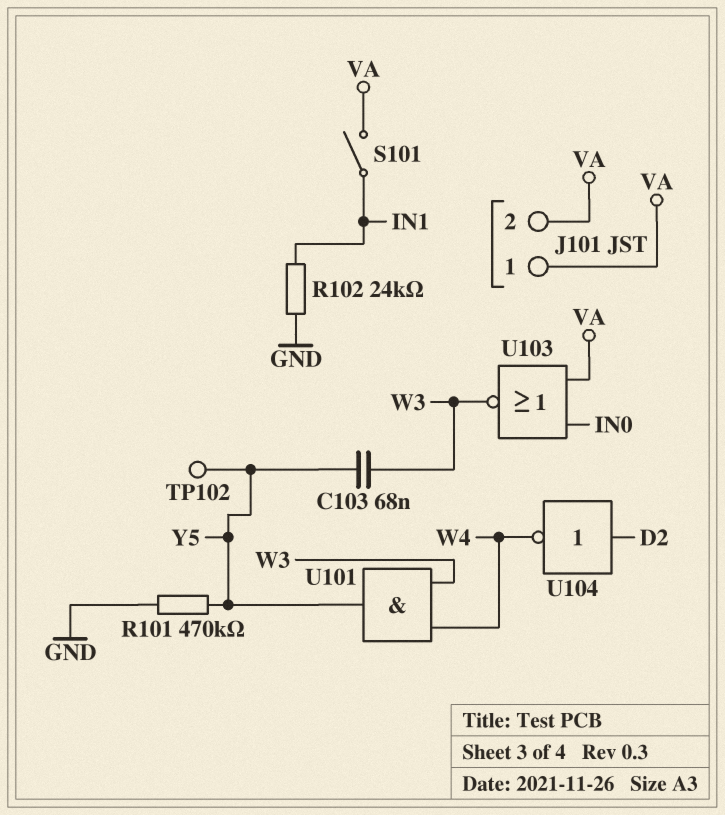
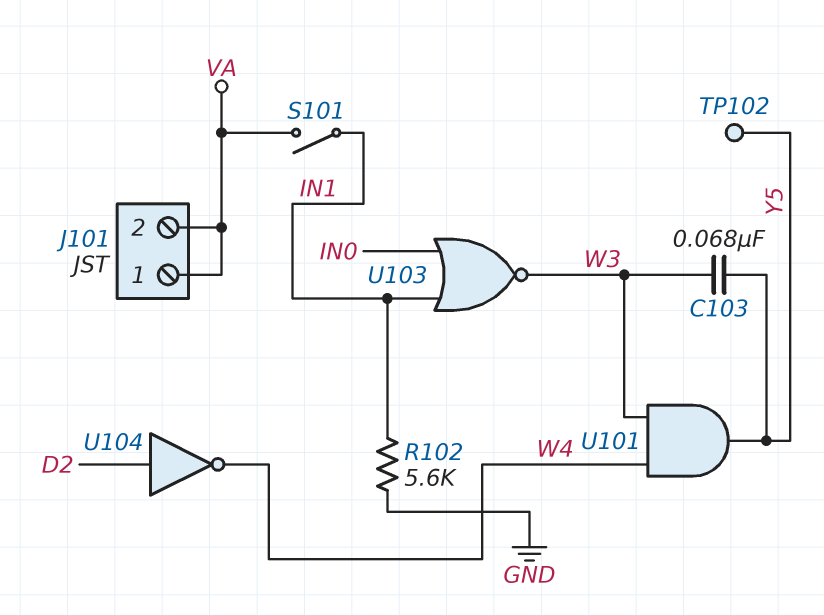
R101: 470k (GND, Y5) -> none
R102: 24k (GND, IN1) -> 5.6k (GND, IN1)
U103: NOR (in IN0, in VA, out W3) -> NOR (in IN0, in IN1, out W3)

